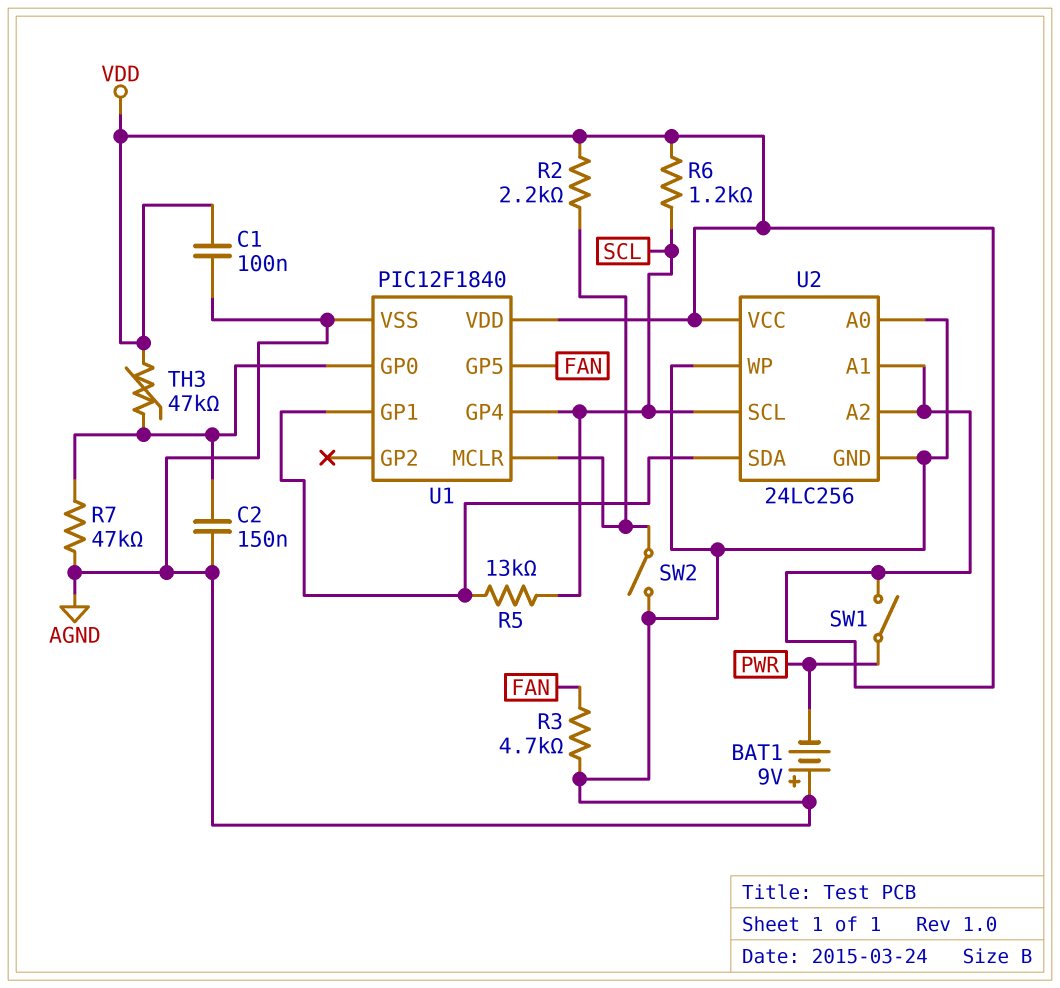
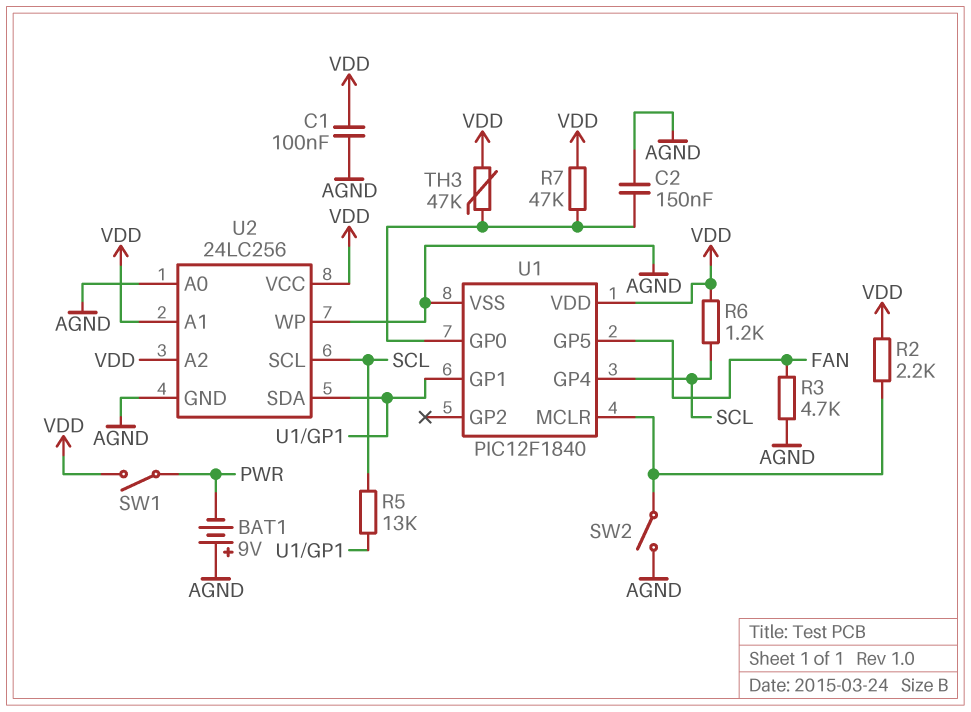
R7: 47k (AGND, U1/GP0) -> 47k (U1/GP0, VDD)

